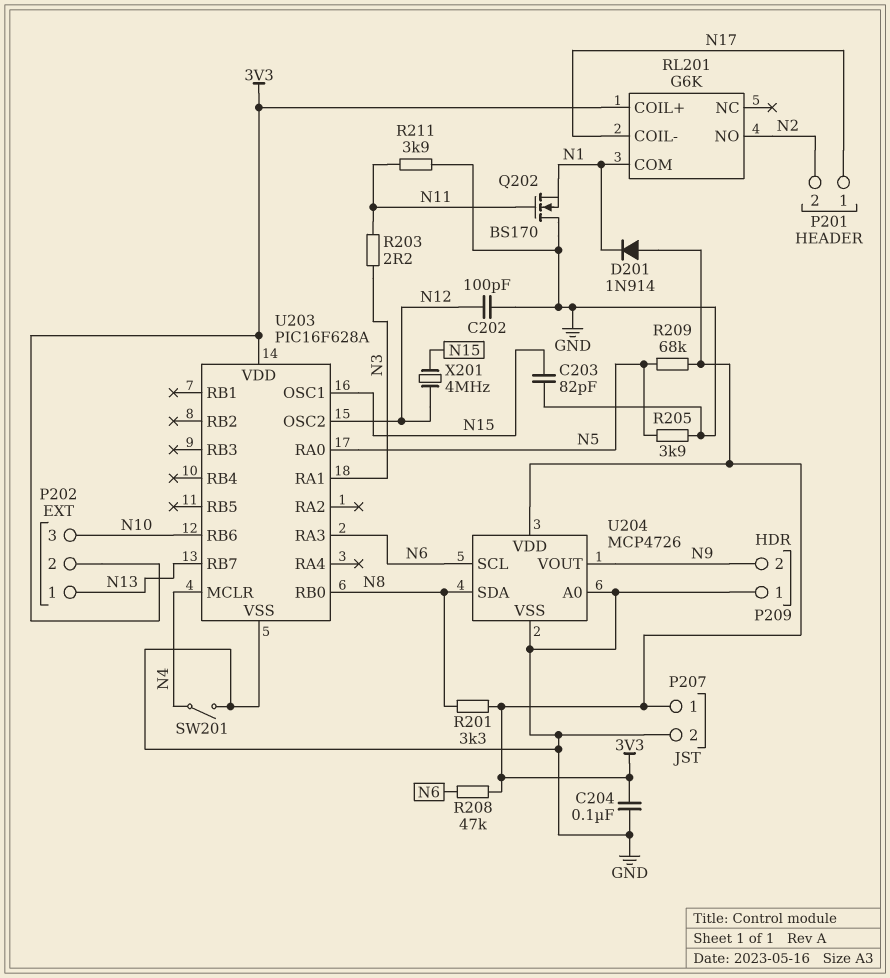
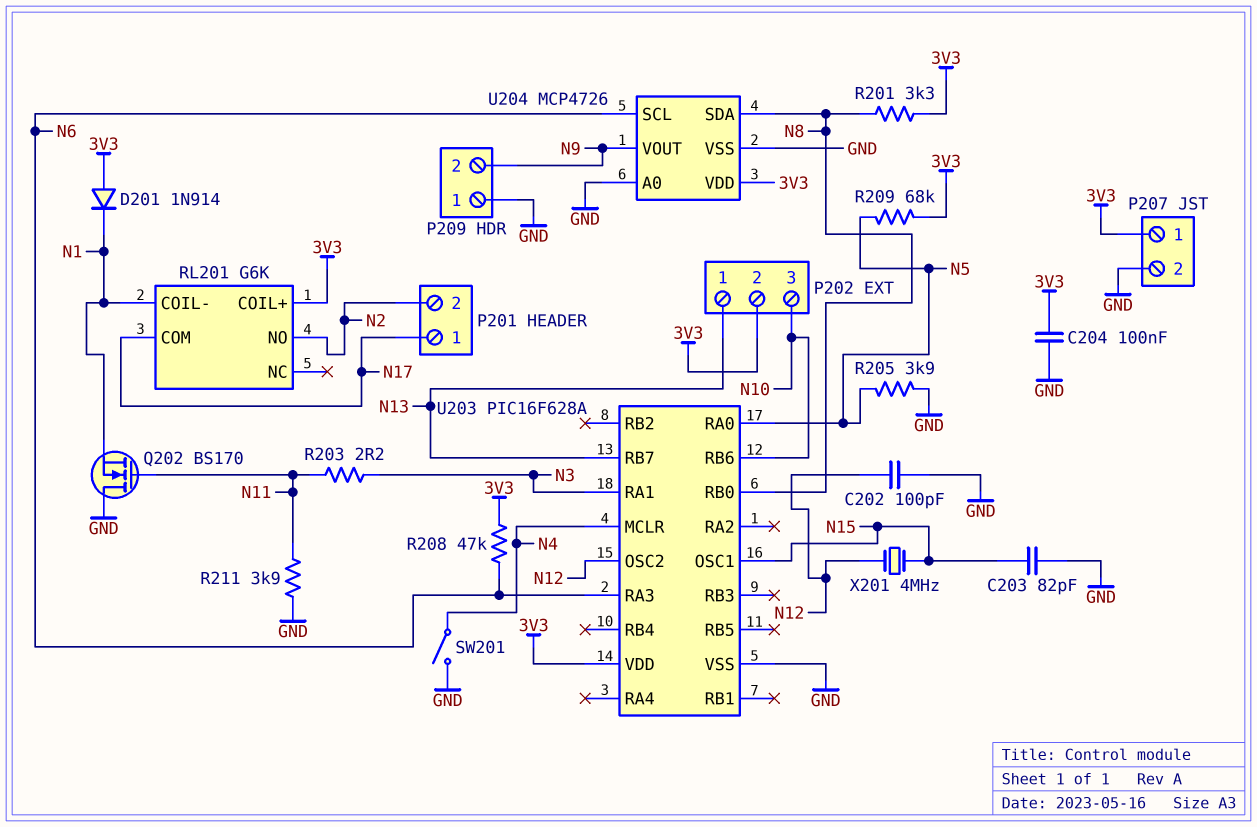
RL201 pin COIL-: N17 -> N1
RL201 pin COM: N1 -> N17

